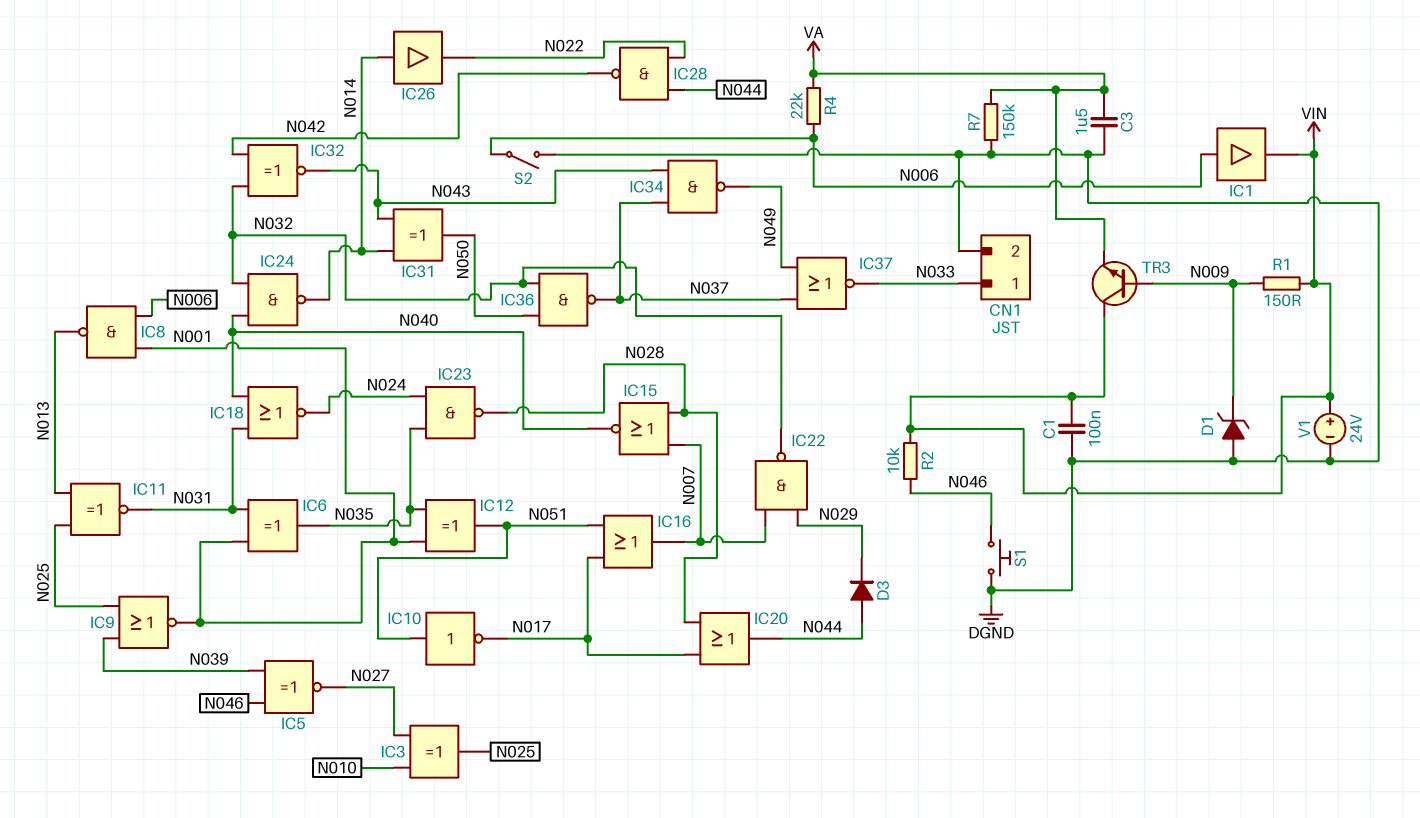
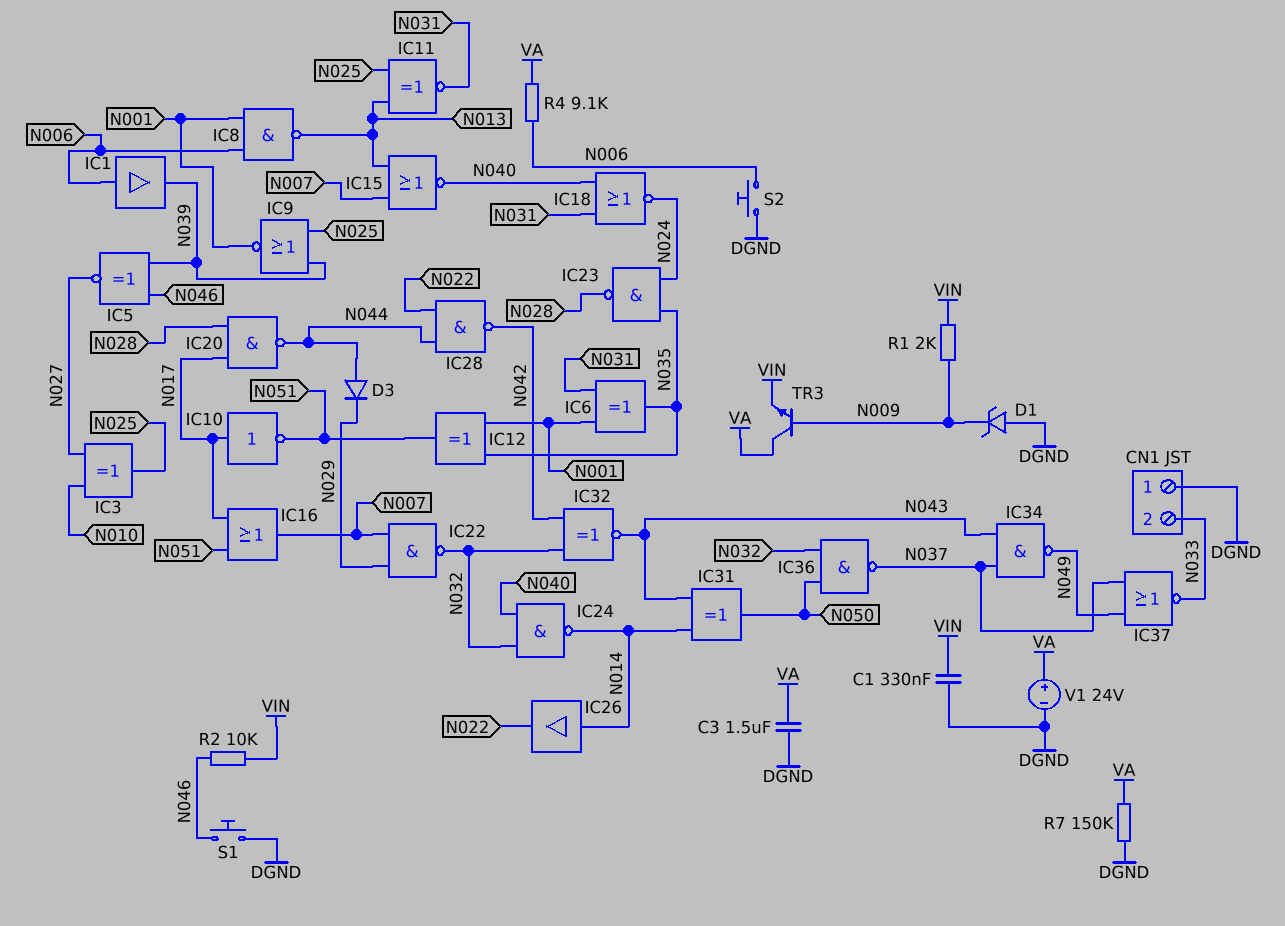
C1: 100nF (DGND, VIN) -> 330nF (DGND, VIN)
CN1 pin 1: N033 -> DGND
CN1 pin 2: DGND -> N033
IC1: buffer (in N006, out VIN) -> buffer (in N006, out N039)
IC10: NOT (in N051, out N017) -> NOT (in N017, out N051)
IC15: NOR (in N007, in N028, out N040) -> NOR (in N007, in N013, out N040)
IC20: OR (in N017, in N028, out N044) -> NAND (in N017, in N028, out N044)
R1: 150 (N009, VIN) -> 2k (N009, VIN)
R4: 22k (N006, VA) -> 9.1k (N006, VA)
S2: switch (DGND, N006) -> button (DGND, N006)
TR3: NPN (B N009, C VIN, E VA) -> NPN (B N009, C VA, E VIN)
V1: 24V (plus VIN, minus DGND) -> 24V (plus VA, minus DGND)

